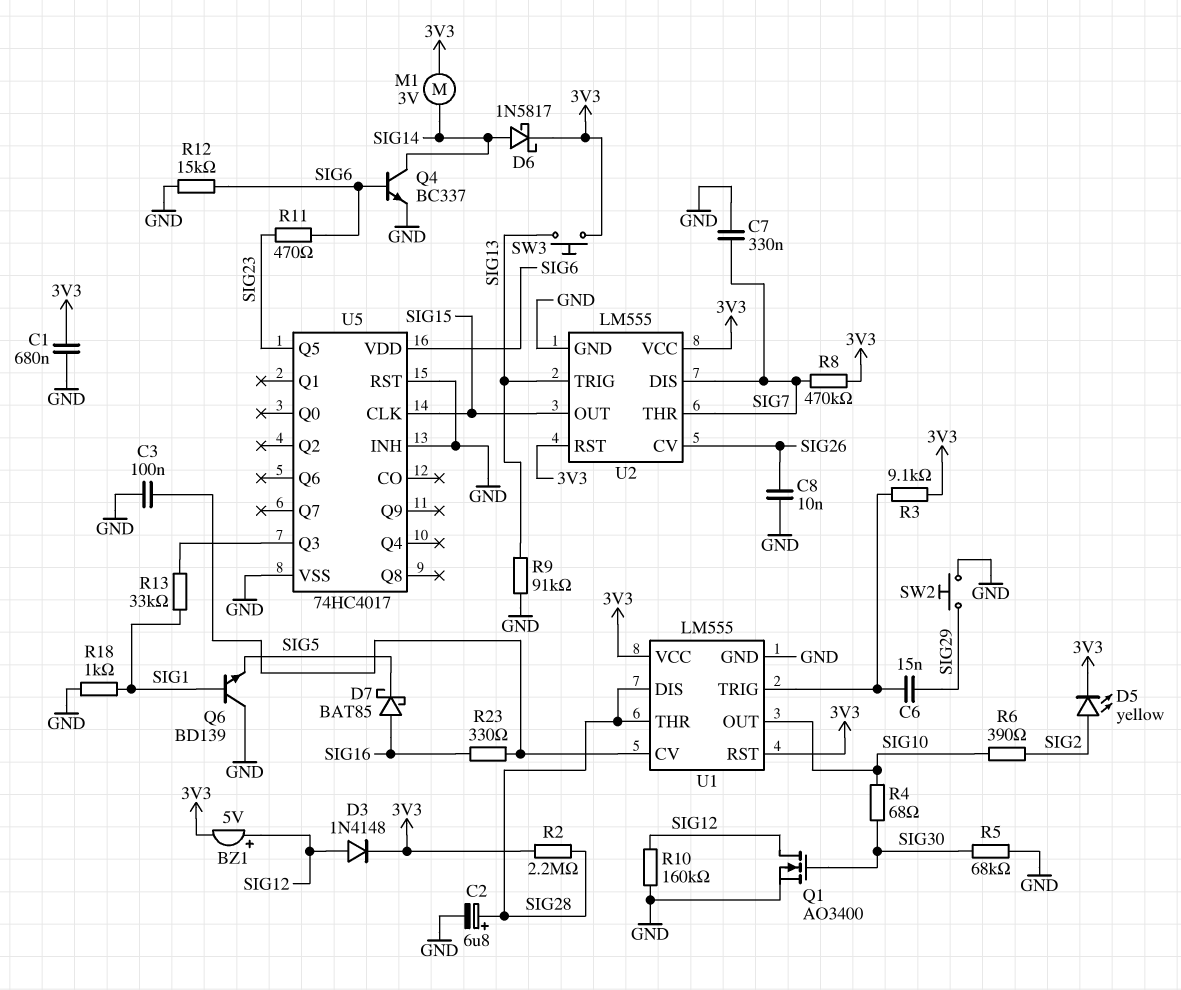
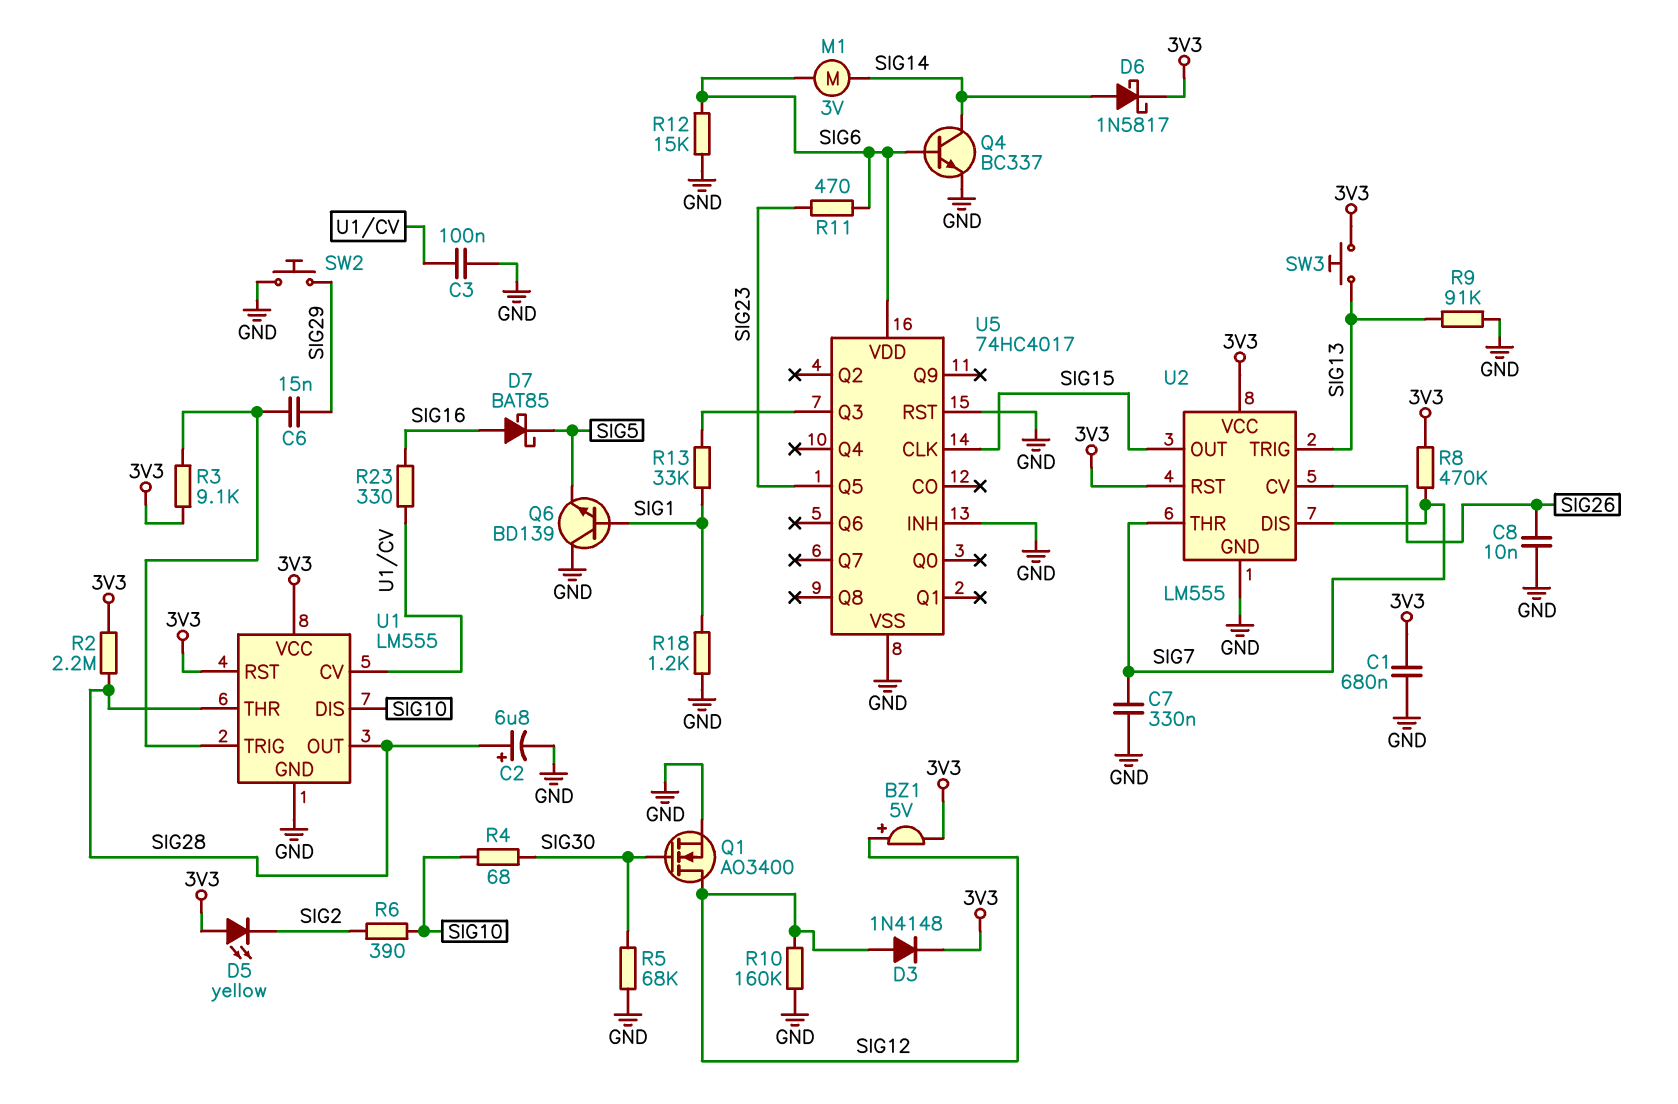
D5: LED yellow (A SIG2, K 3V3) -> LED yellow (A 3V3, K SIG2)
M1: motor 3V (3V3, SIG14) -> motor 3V (SIG6, SIG14)
R18: 1k (GND, SIG1) -> 1.2k (GND, SIG1)
U1 pin DIS: SIG28 -> SIG10
U1 pin OUT: SIG10 -> SIG28

